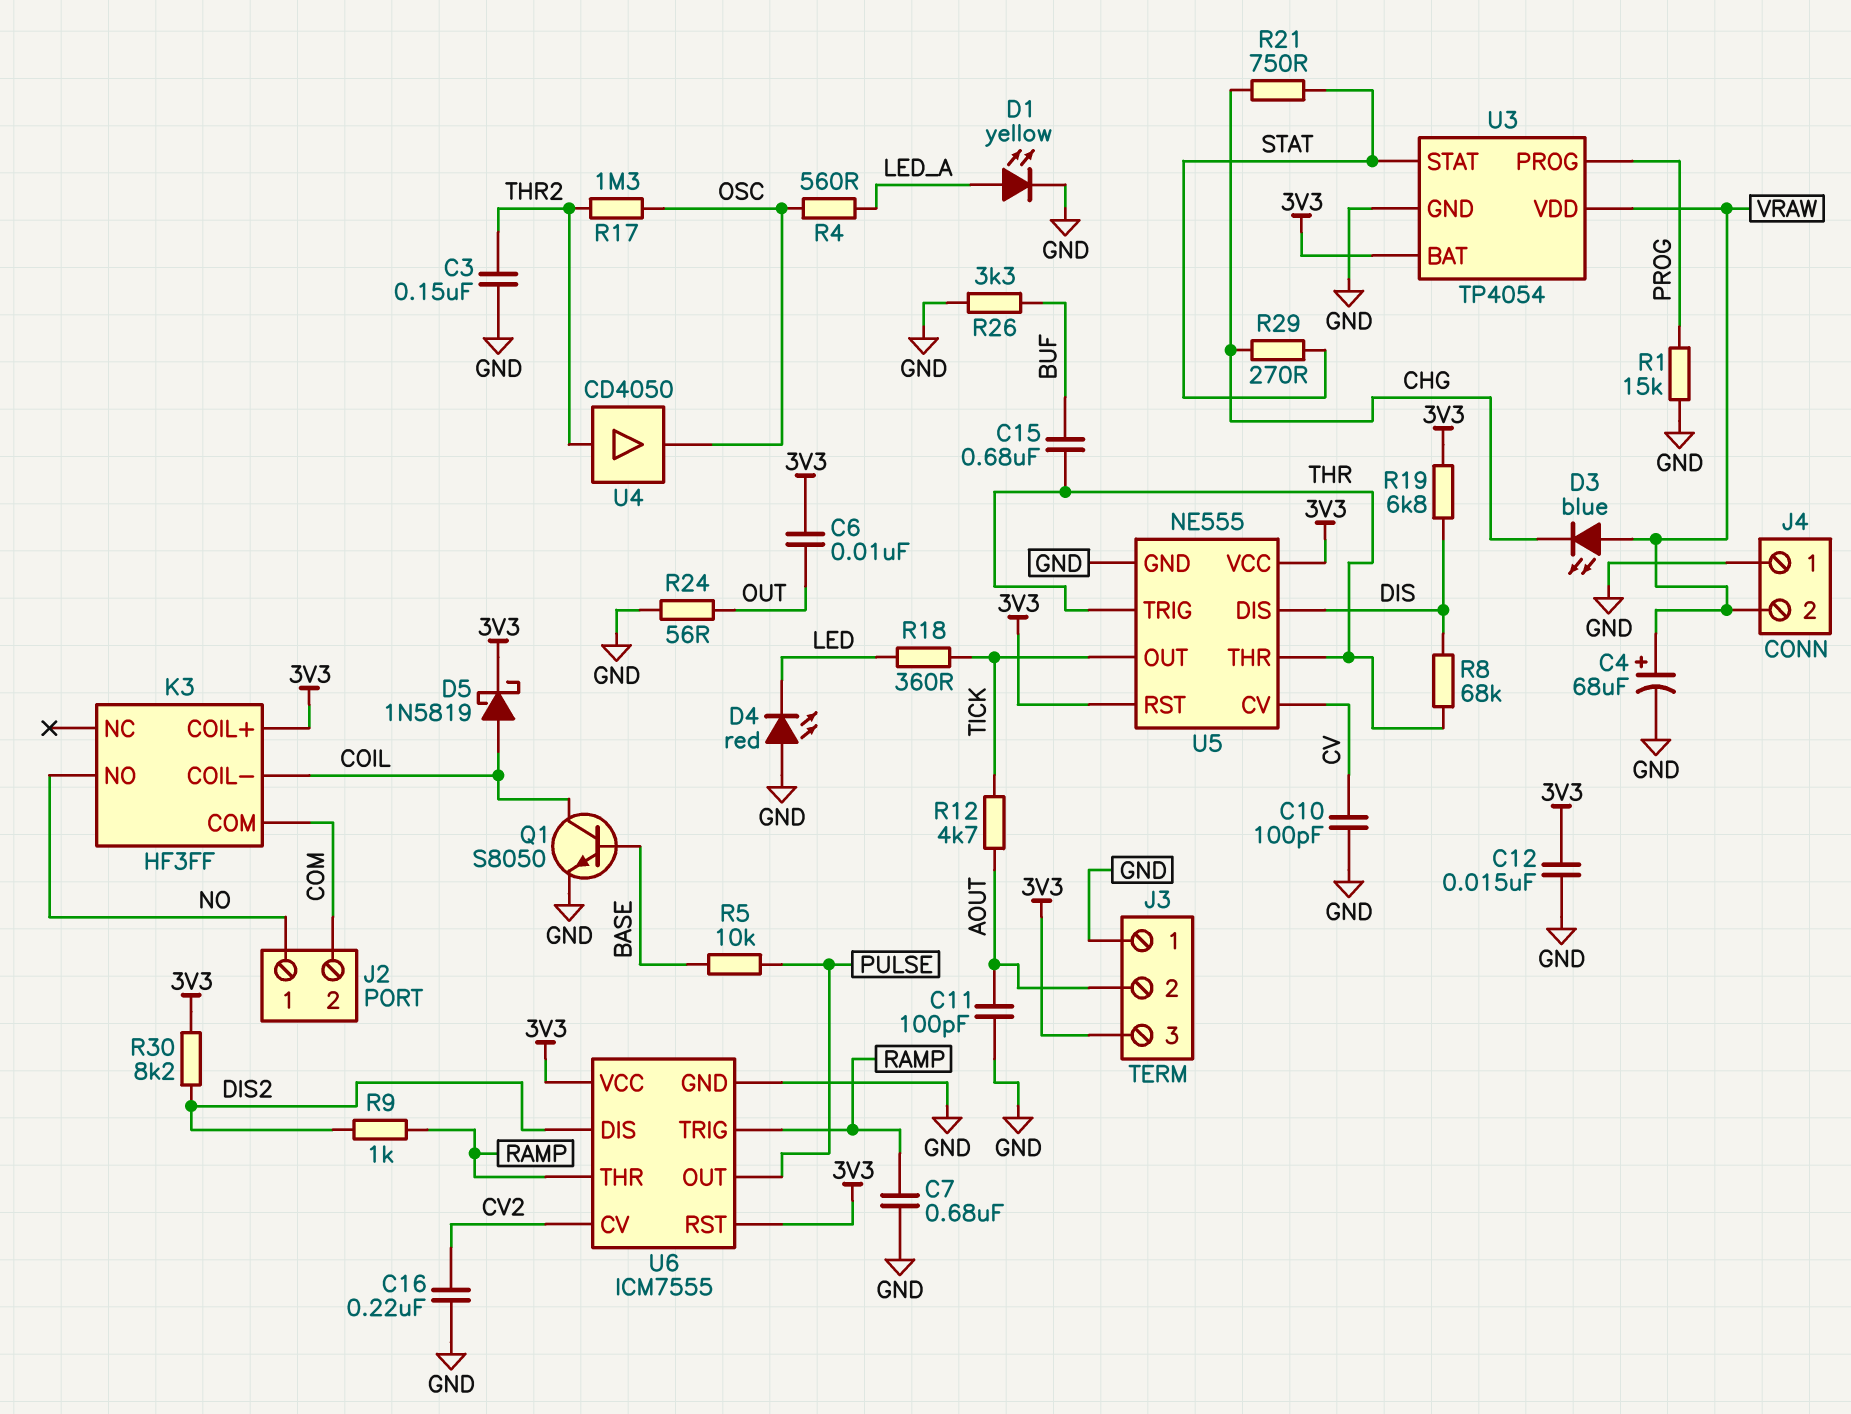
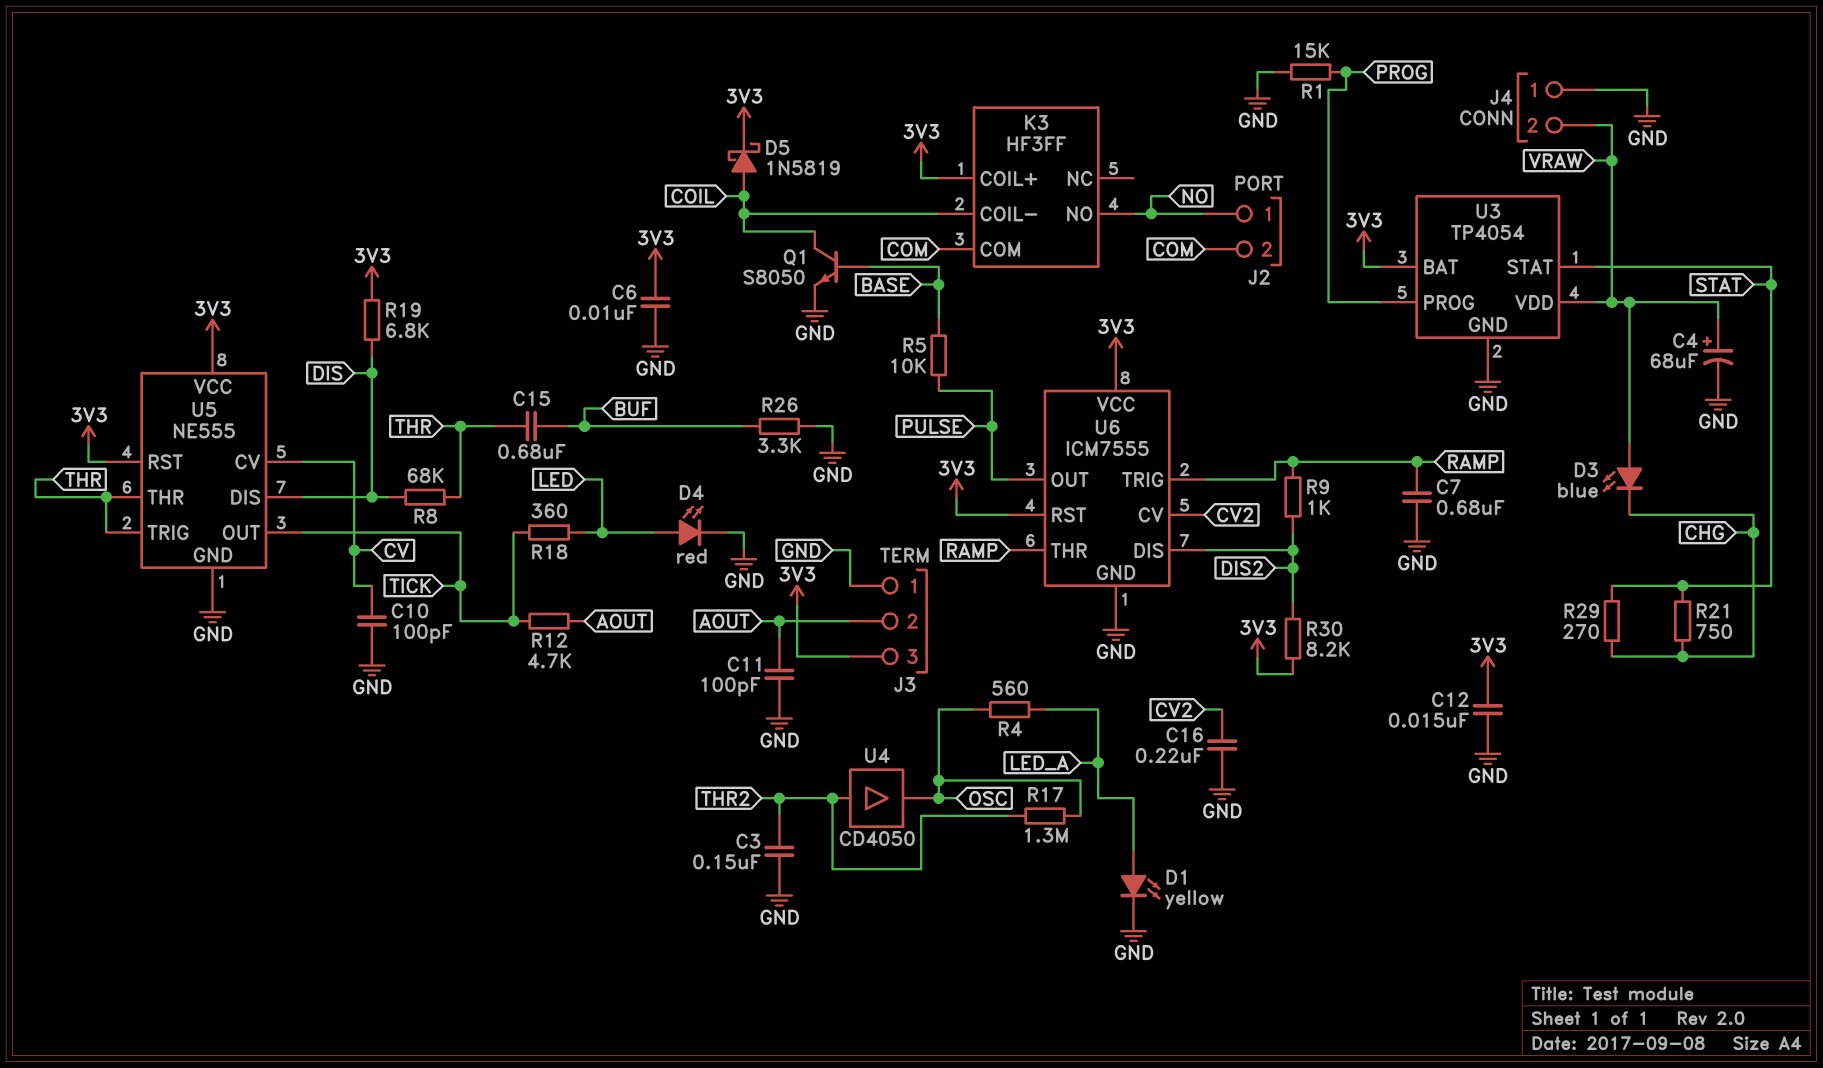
C6: 10nF (3V3, OUT) -> 10nF (3V3, GND)
D4: LED red (A GND, K LED) -> LED red (A LED, K GND)
R24: 56 (GND, OUT) -> none

